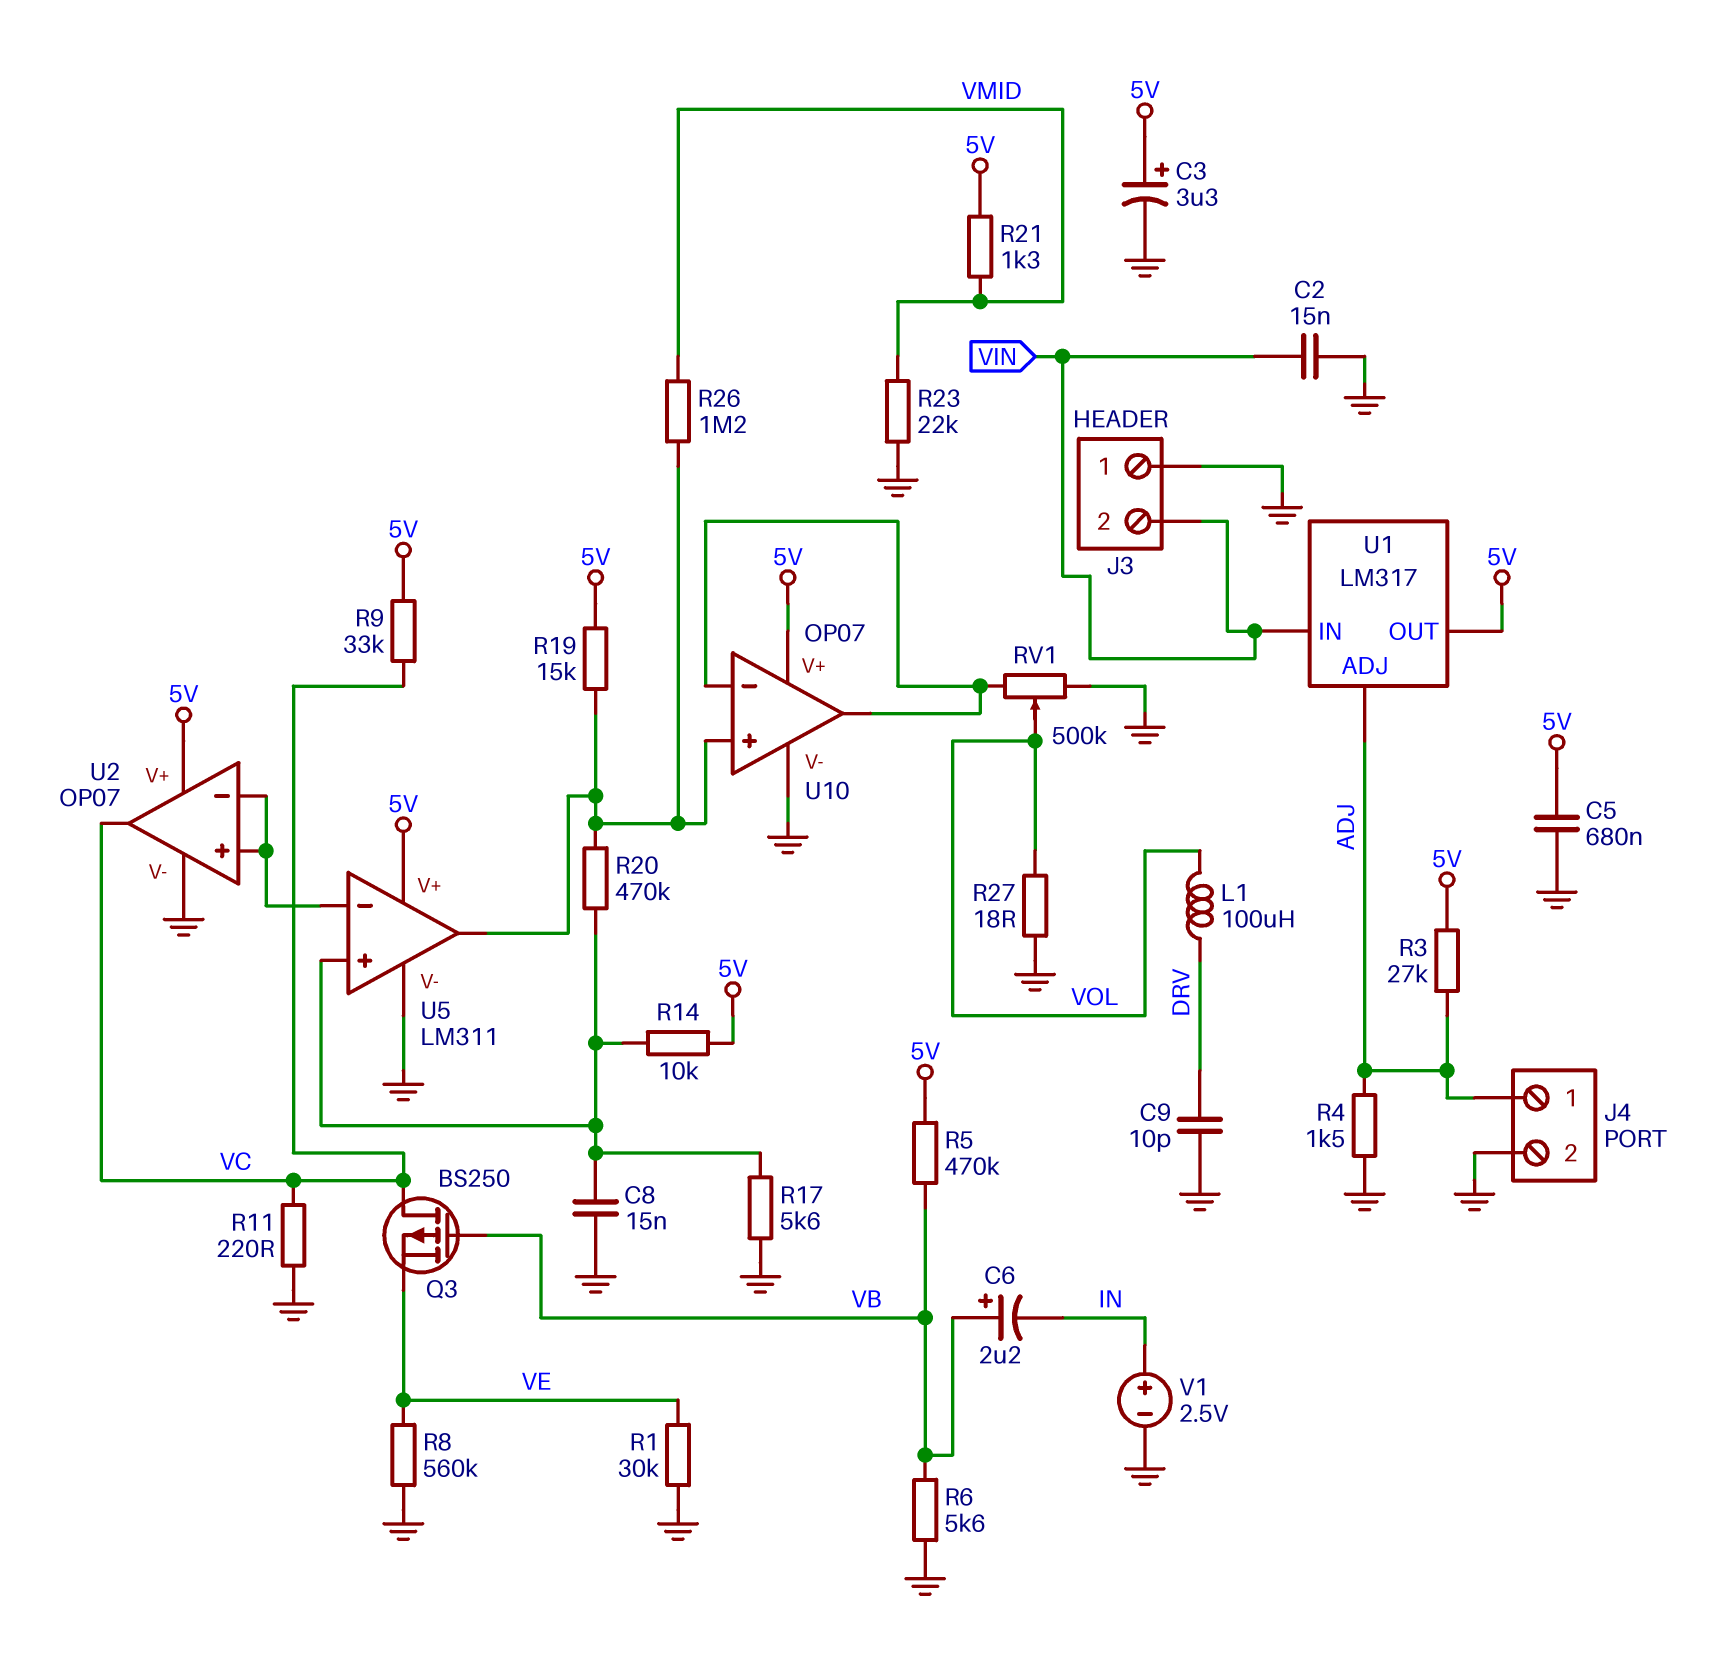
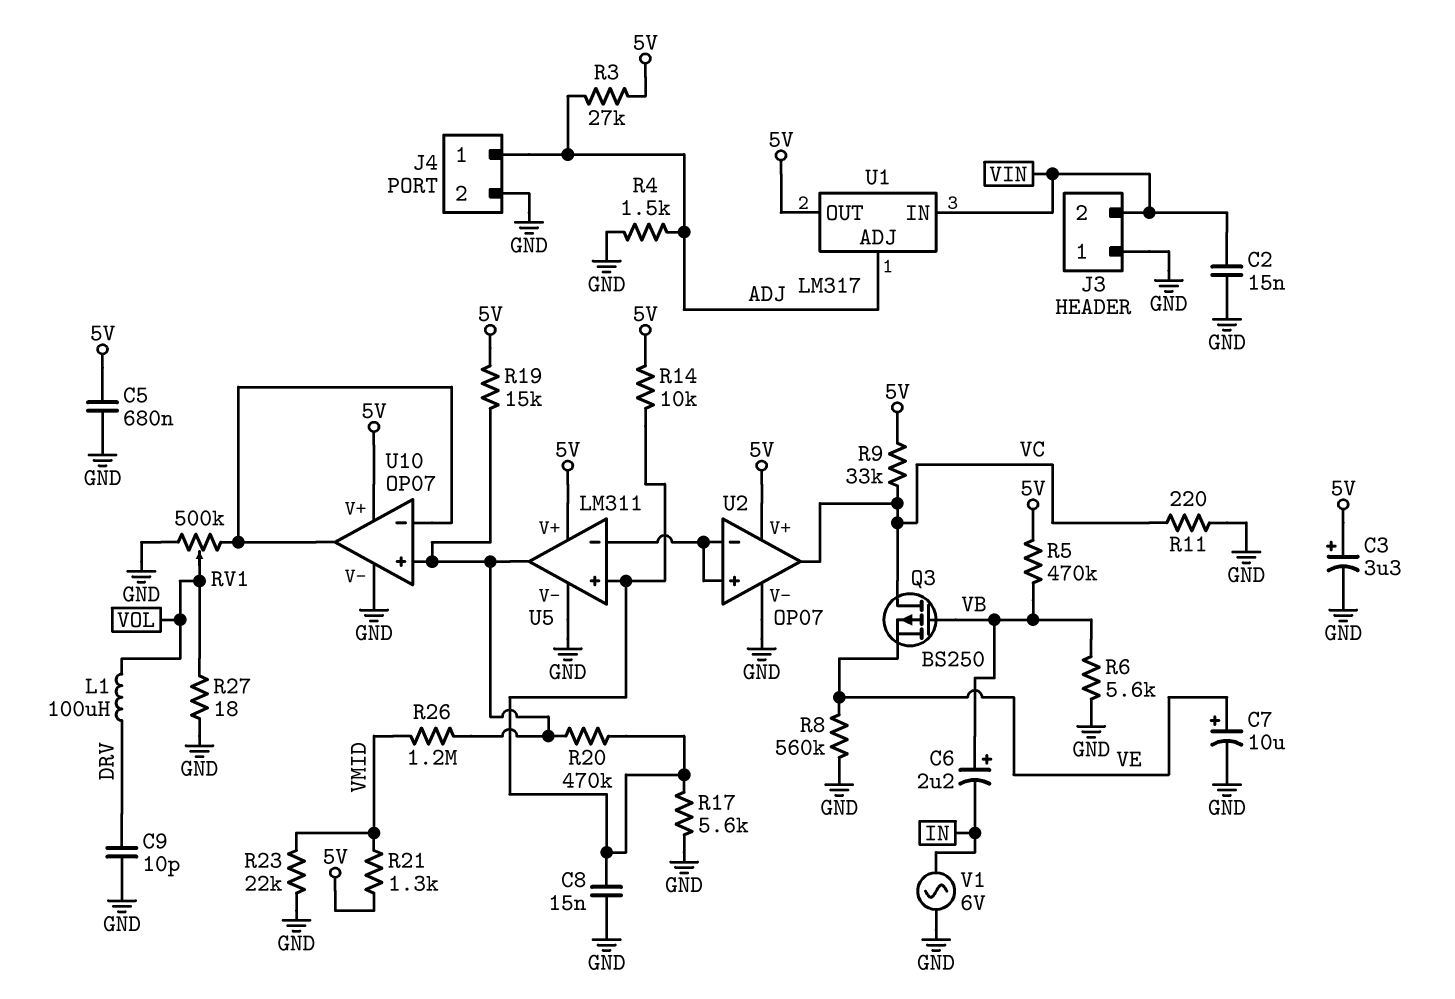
C7: none -> 10uF (plus VE, minus GND)
R1: 30k (GND, VE) -> none
V1: 2.5V (plus IN, minus GND) -> AC 6V (GND, IN)

